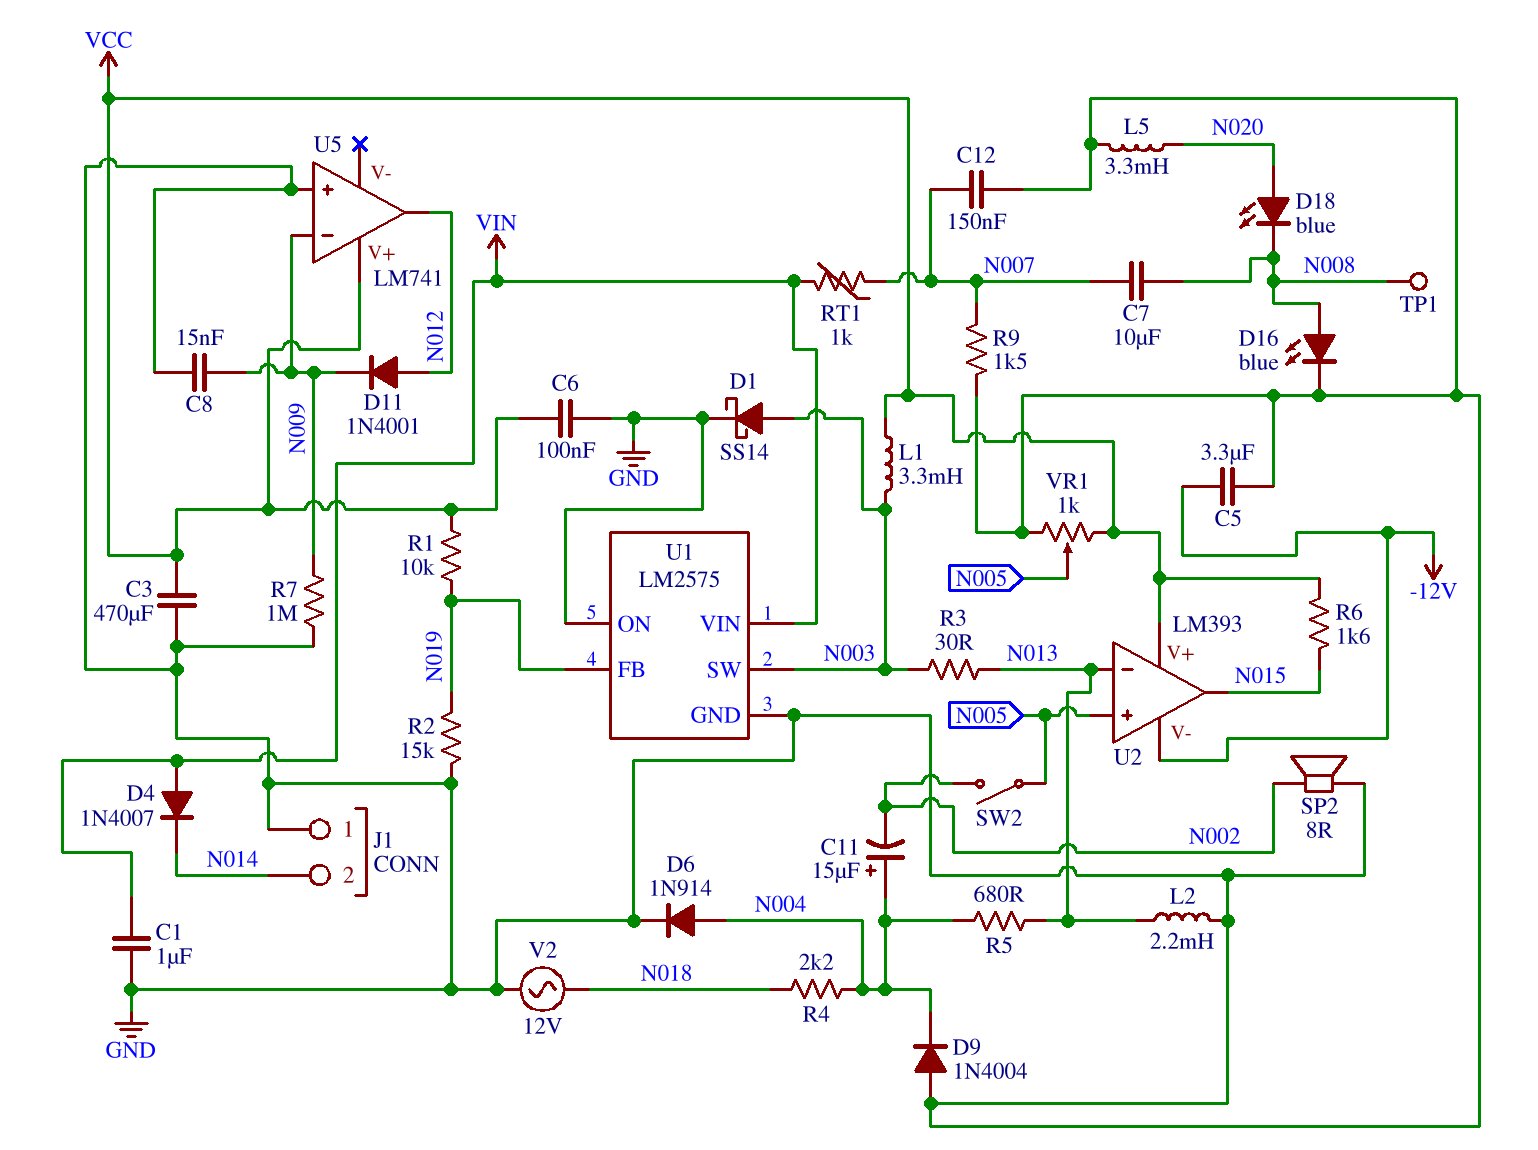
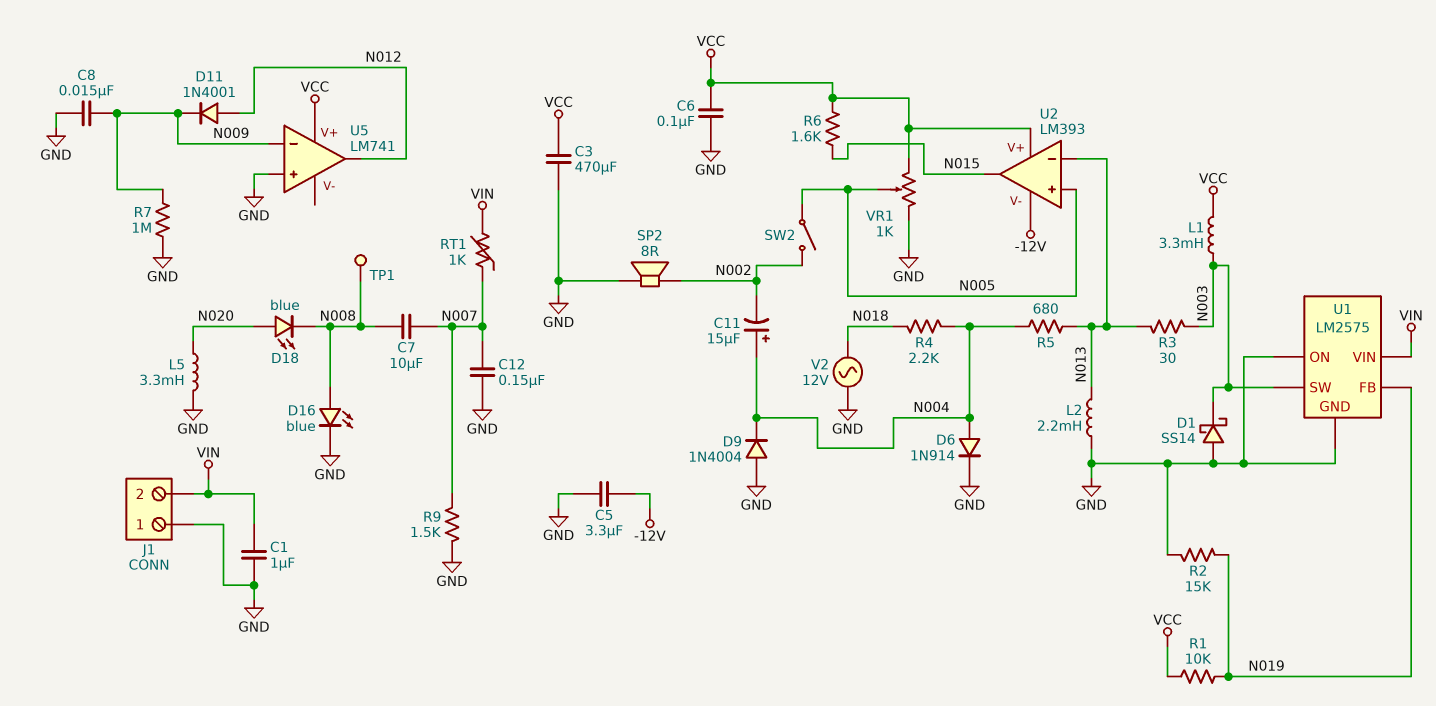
D1: schottky SS14 (A N003, K GND) -> schottky SS14 (A GND, K N003)
D4: diode 1N4007 (A VIN, K N014) -> none
J1 pin 2: N014 -> VIN

